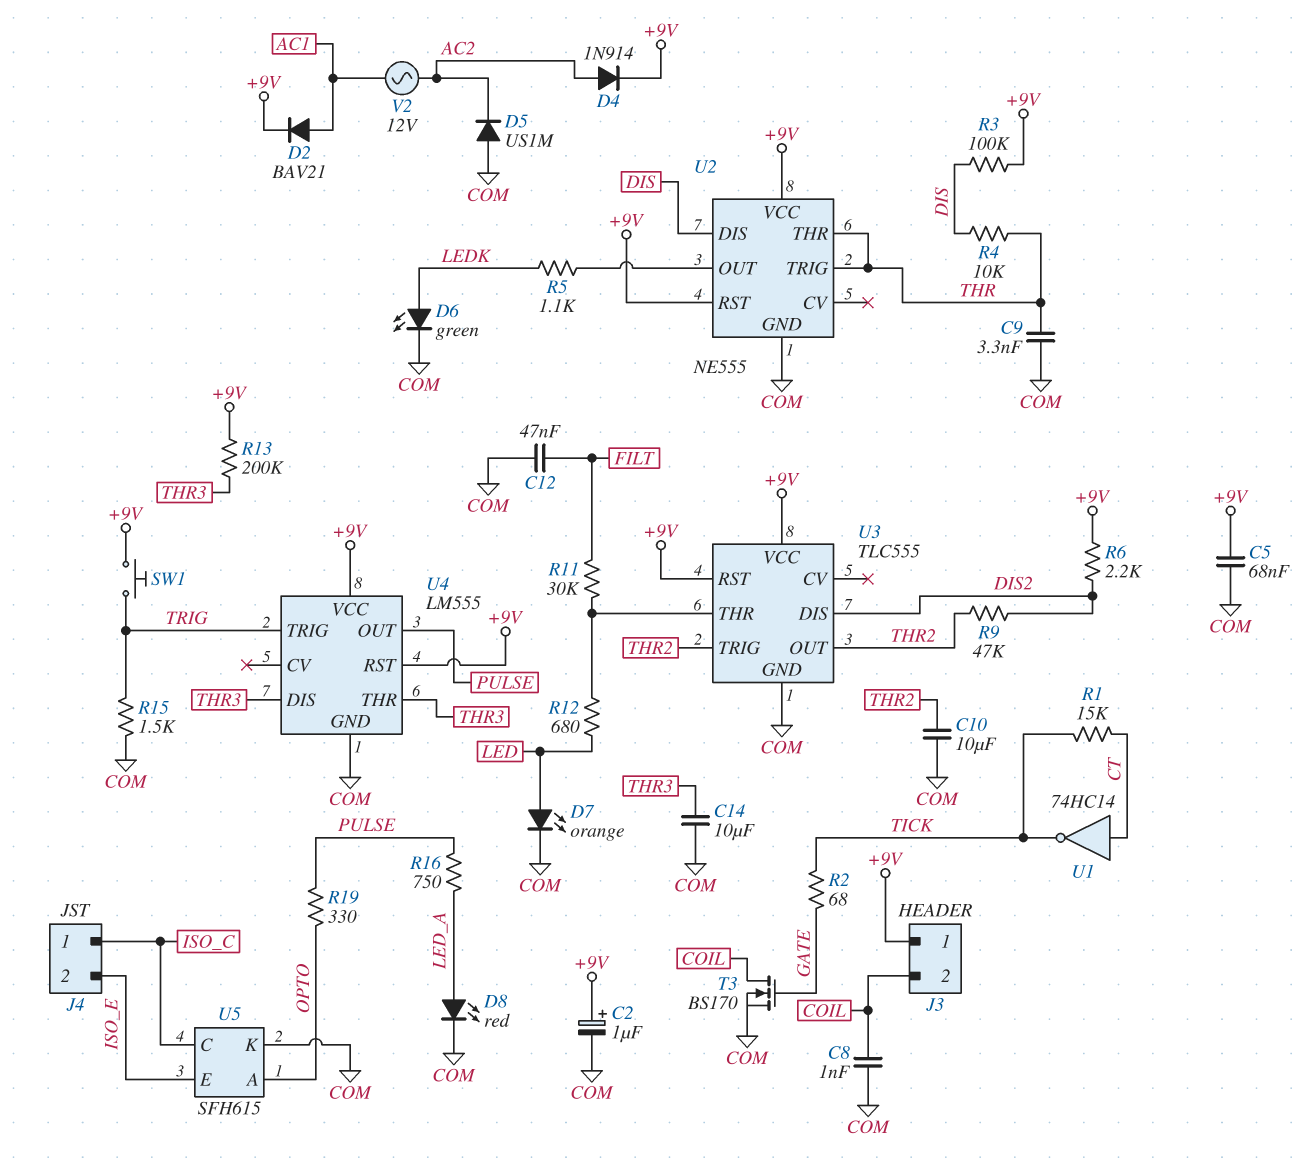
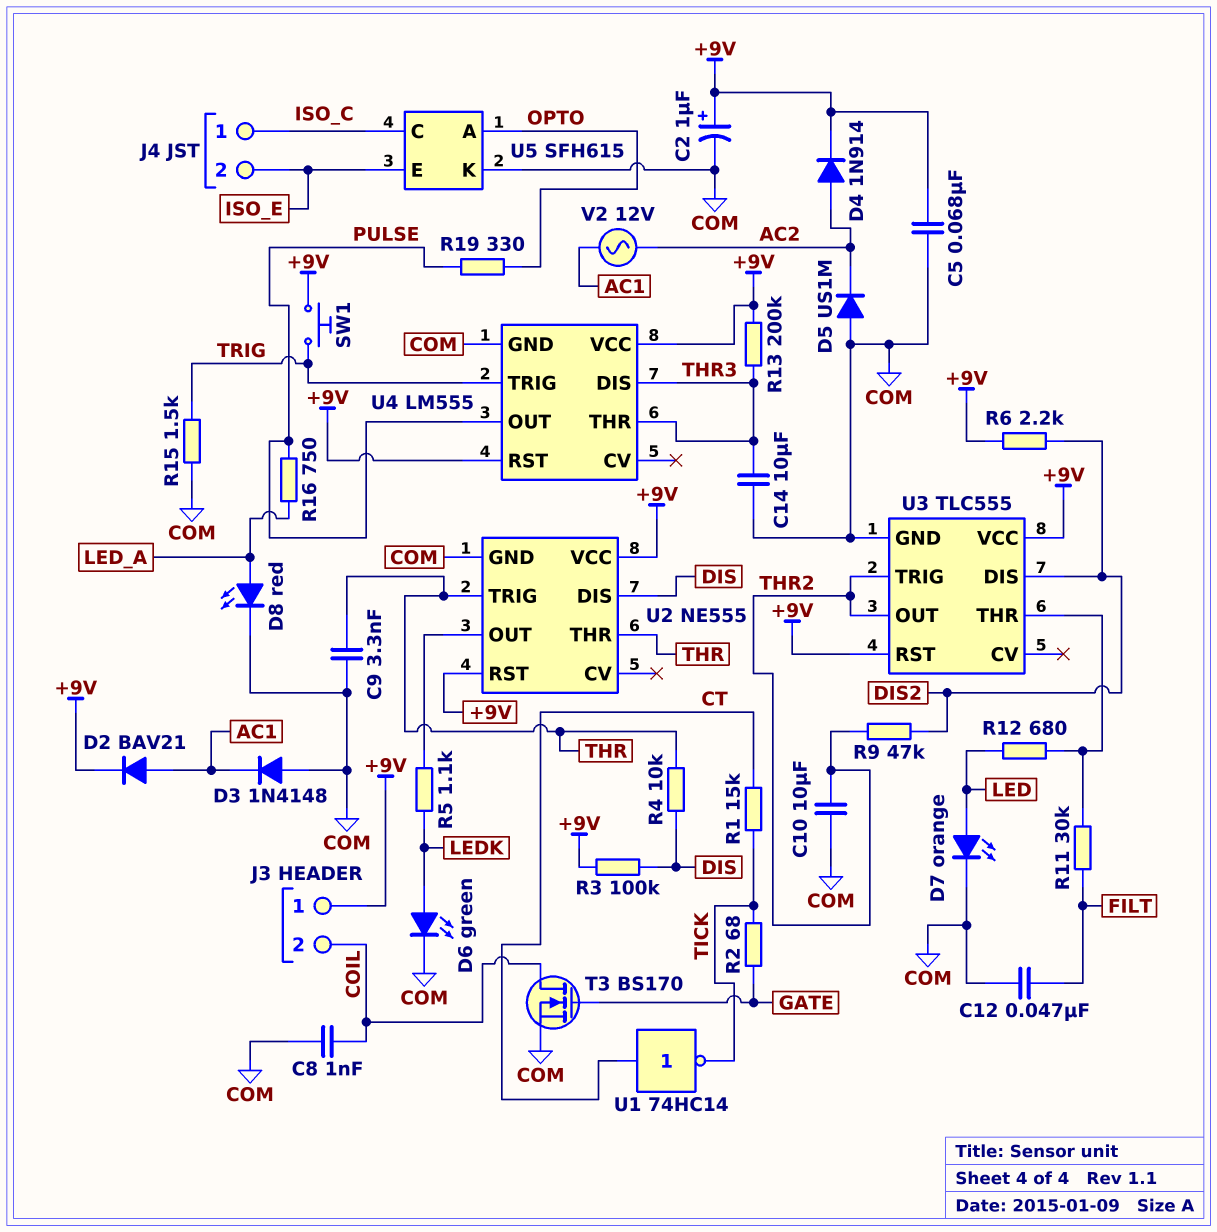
D3: none -> diode 1N4148 (A COM, K AC1)

